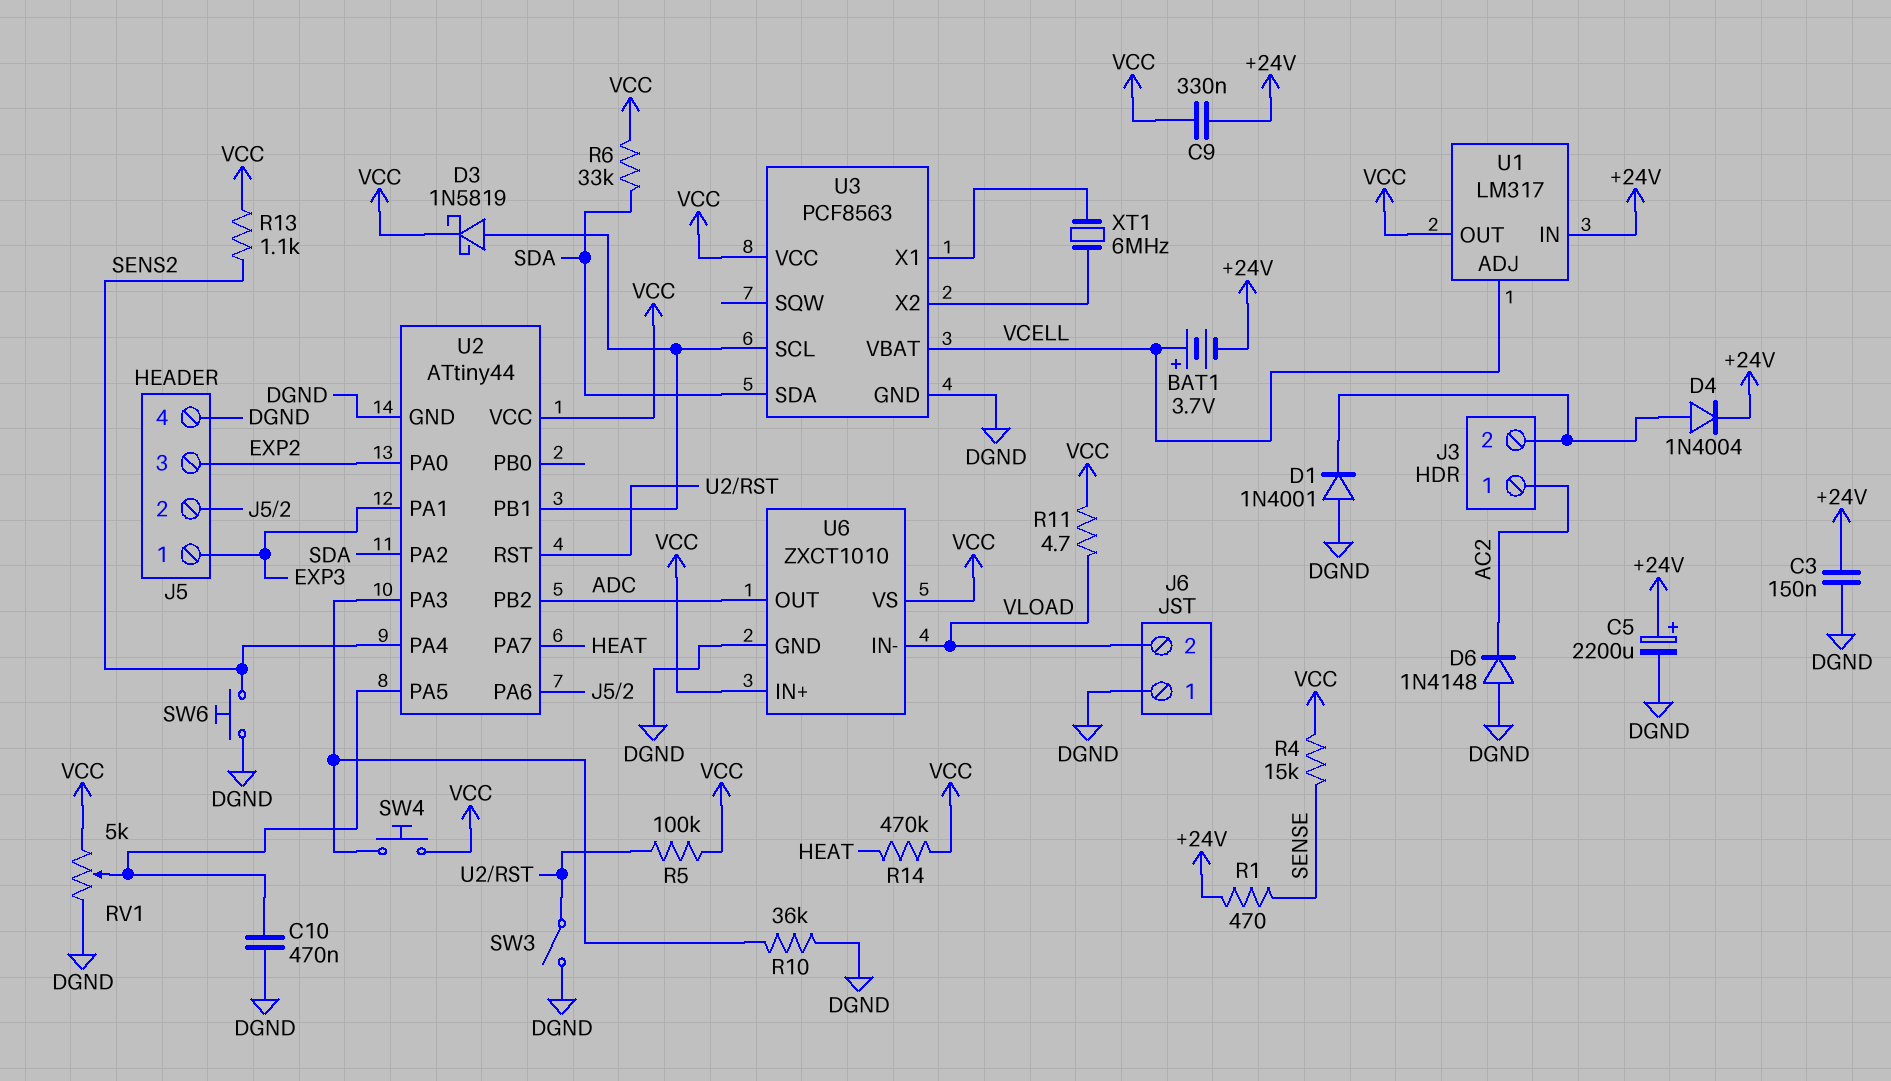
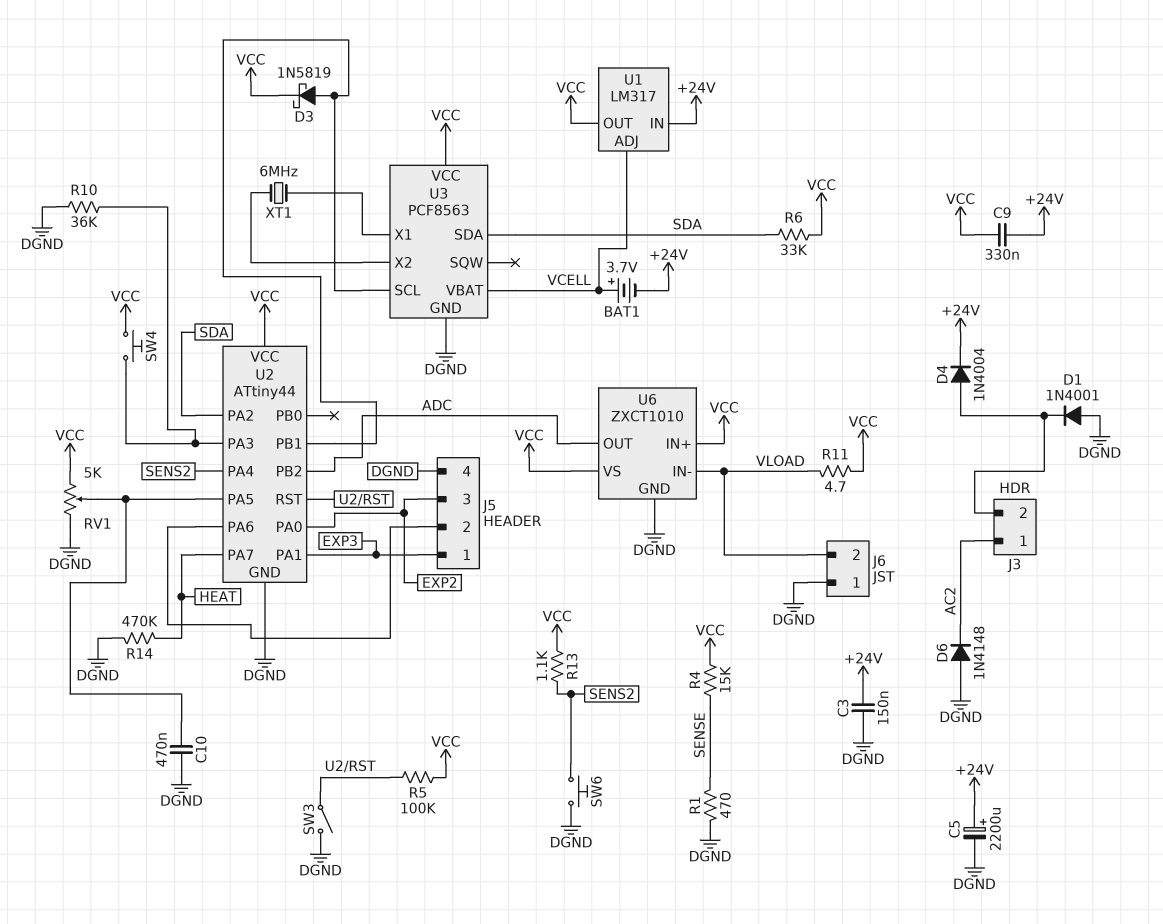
R1: 470 (+24V, SENSE) -> 470 (DGND, SENSE)
R14: 470k (HEAT, VCC) -> 470k (DGND, HEAT)

